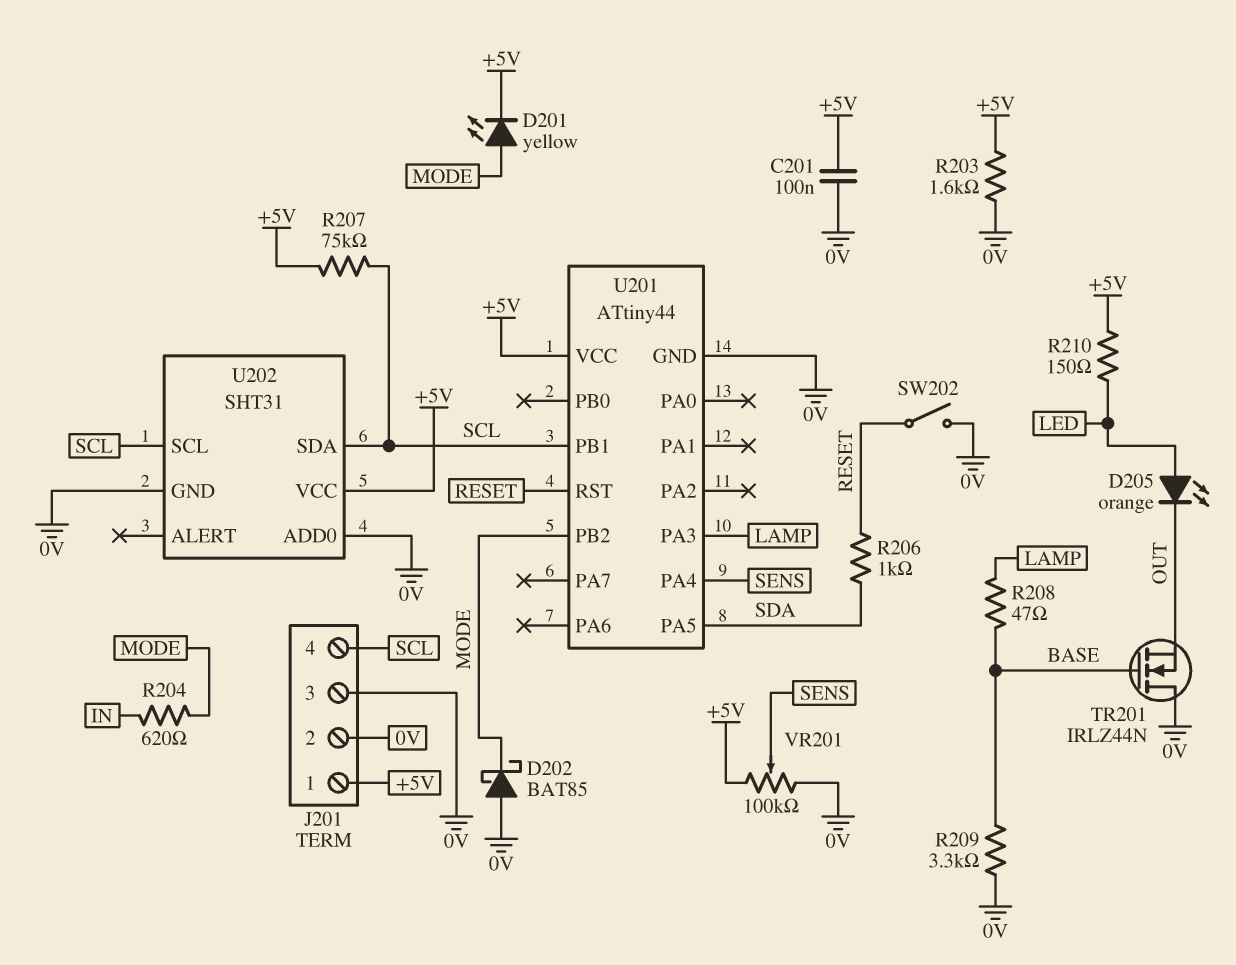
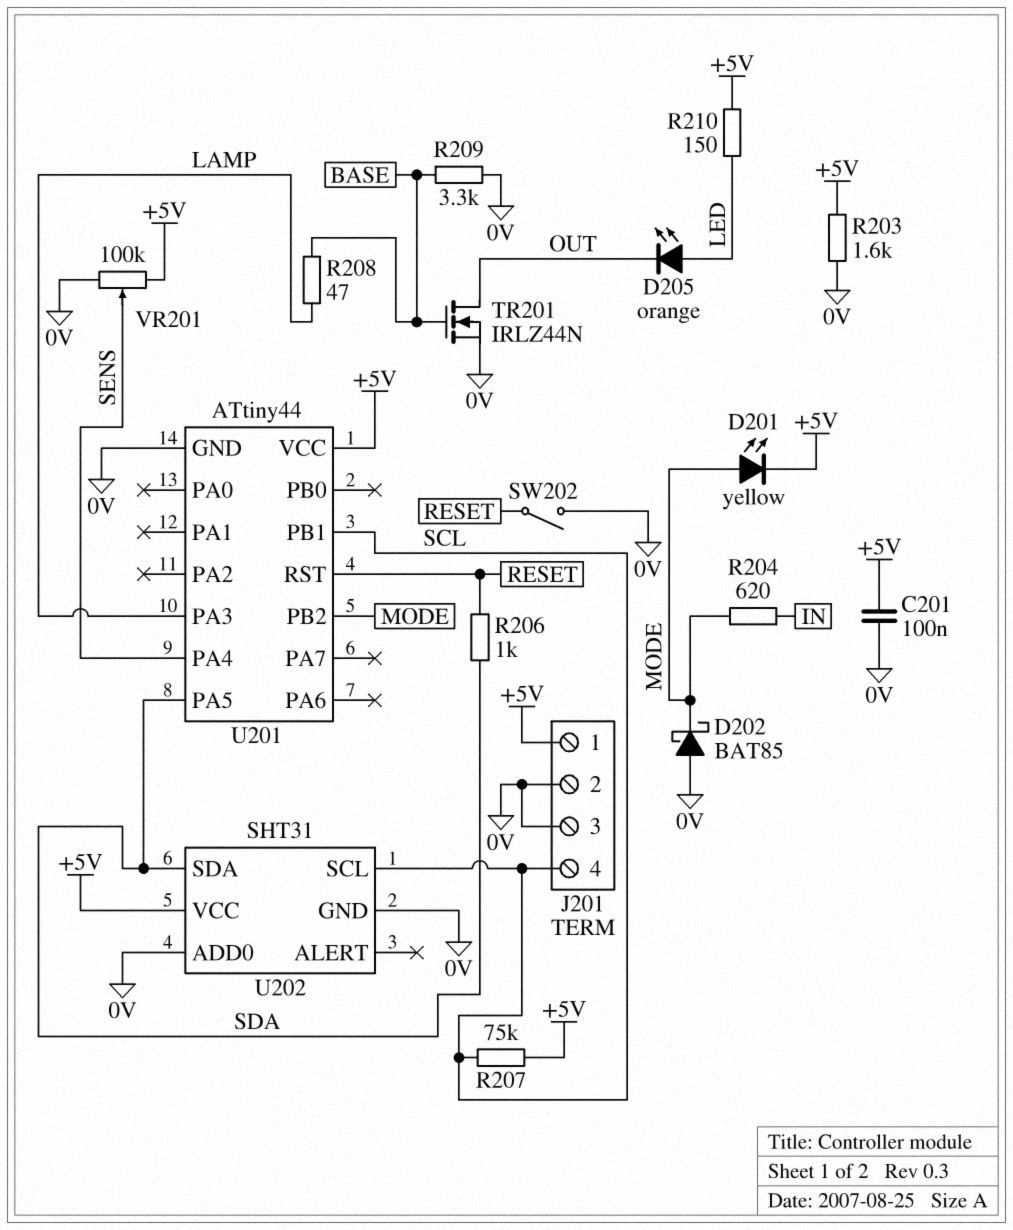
TR201: NMOS IRLZ44N (G BASE, D 0V, S OUT) -> NMOS IRLZ44N (G BASE, D OUT, S 0V)
U202 pin SDA: SCL -> SDA

